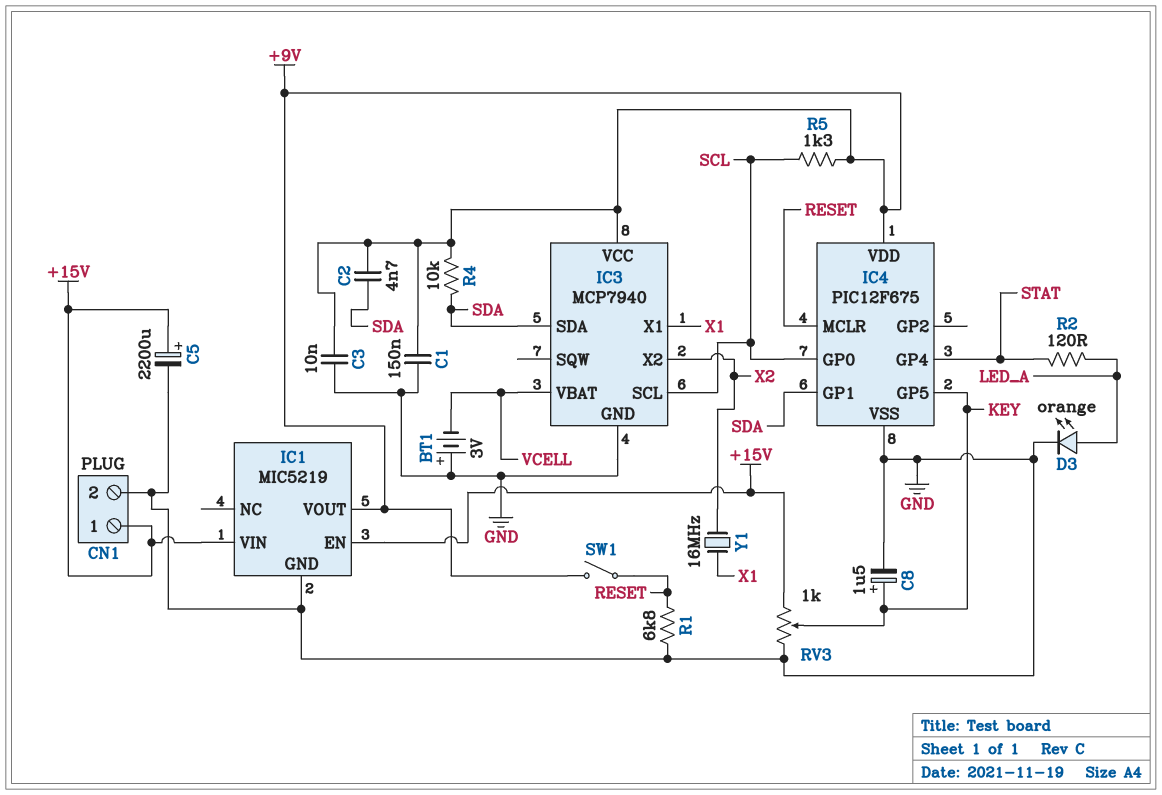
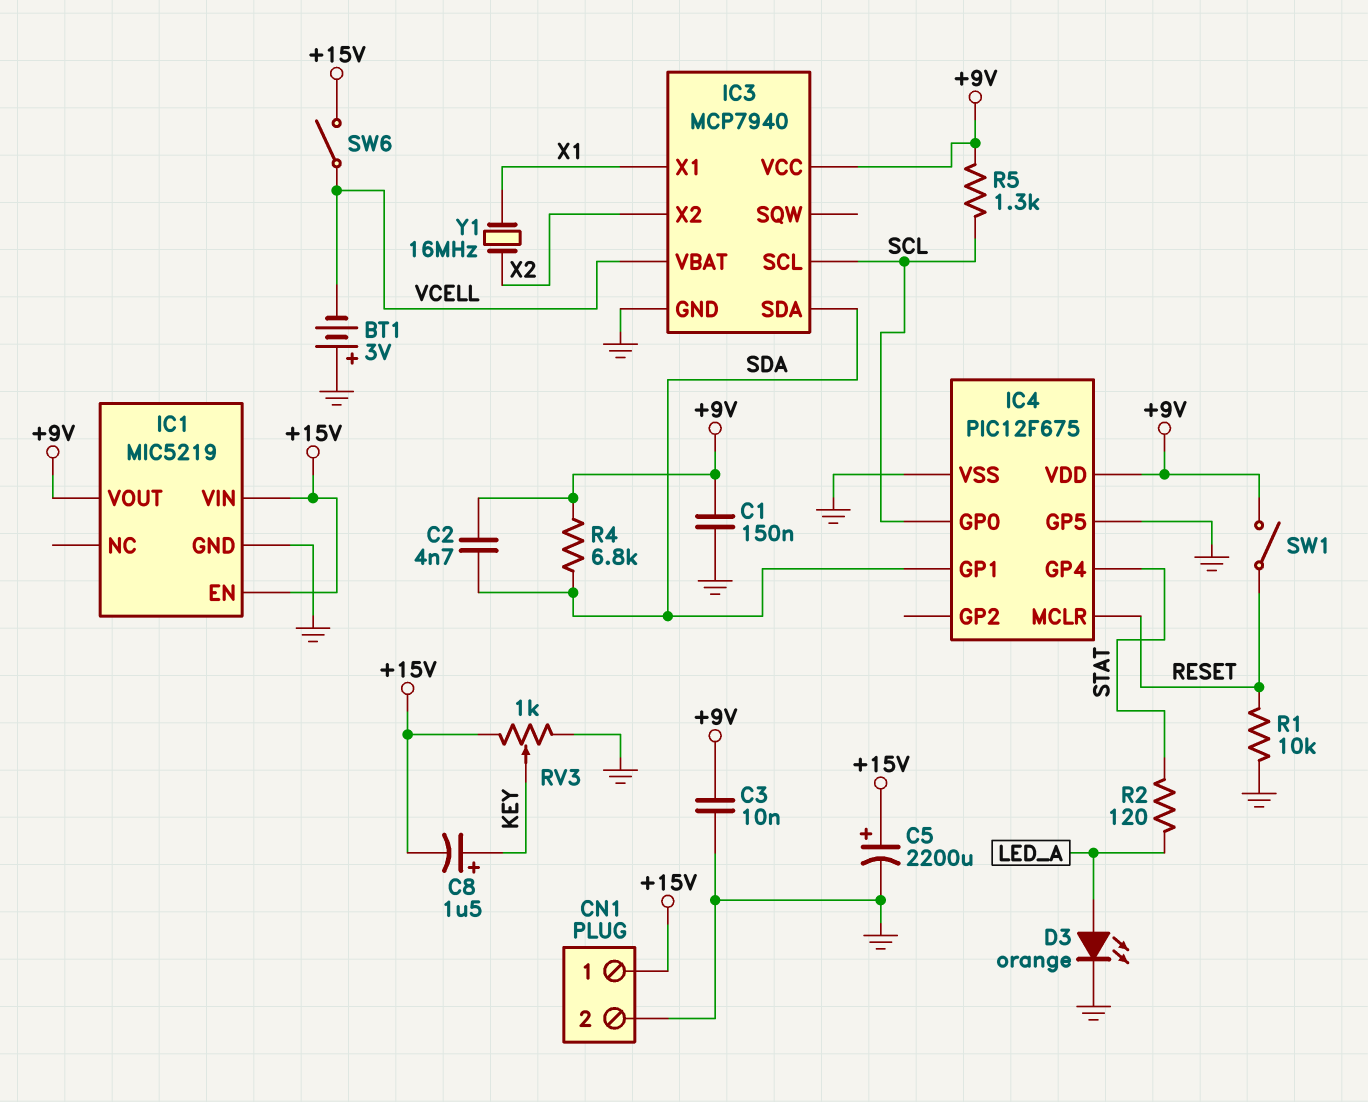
C8: 1.5uF (plus KEY, minus GND) -> 1.5uF (plus KEY, minus +15V)
IC4 pin GP5: KEY -> GND
R1: 6.8k (GND, RESET) -> 10k (GND, RESET)
R4: 10k (+9V, SDA) -> 6.8k (+9V, SDA)
SW6: none -> switch (+15V, VCELL)

